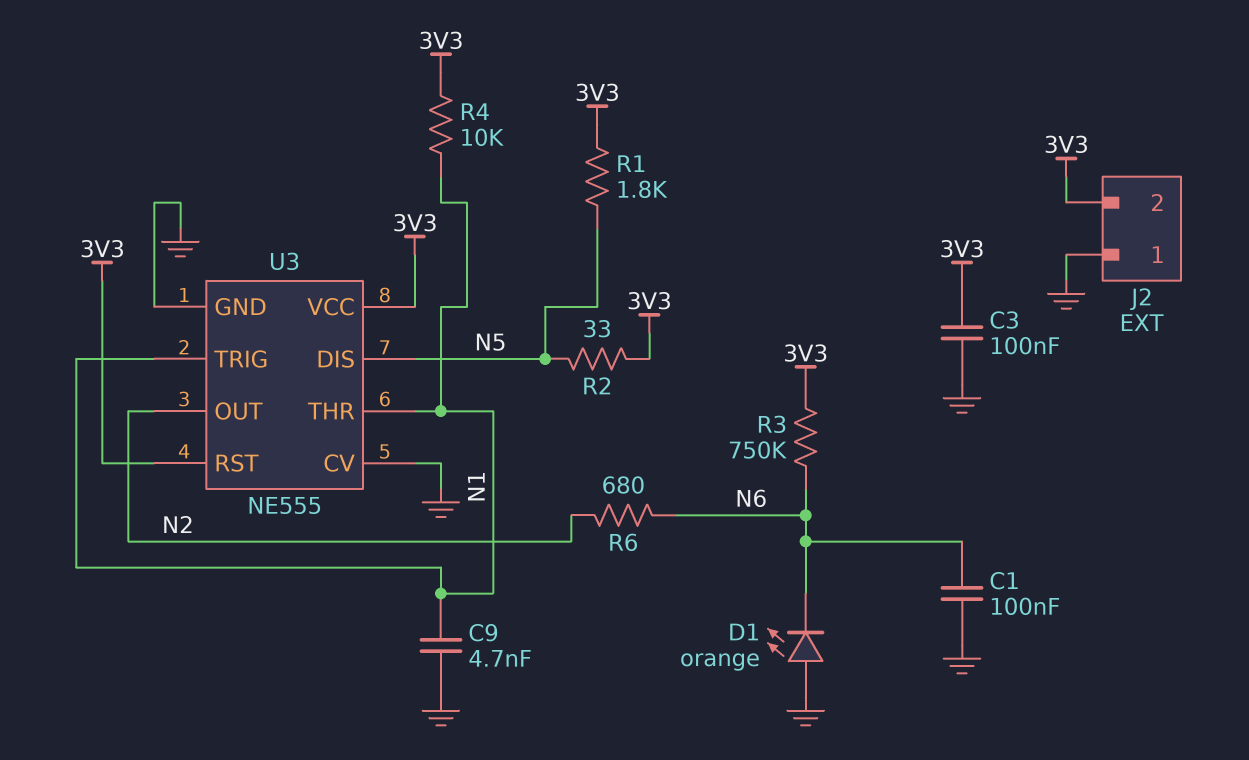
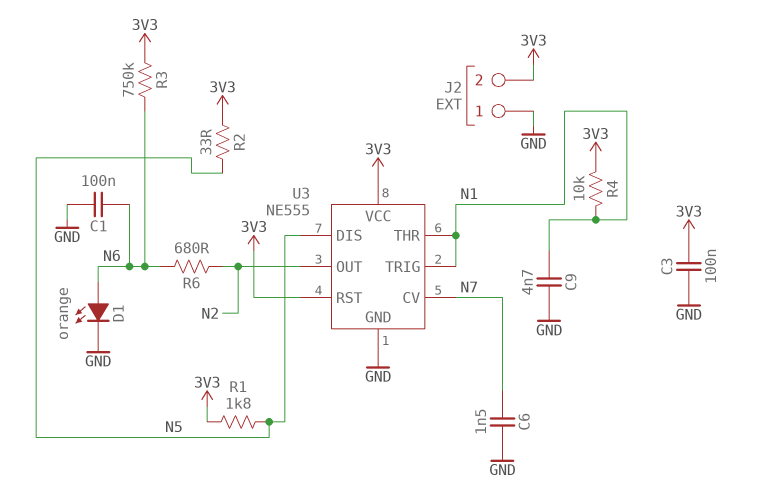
C6: none -> 1.5nF (GND, N7)
D1: LED orange (A GND, K N6) -> LED orange (A N6, K GND)
U3 pin CV: GND -> N7

